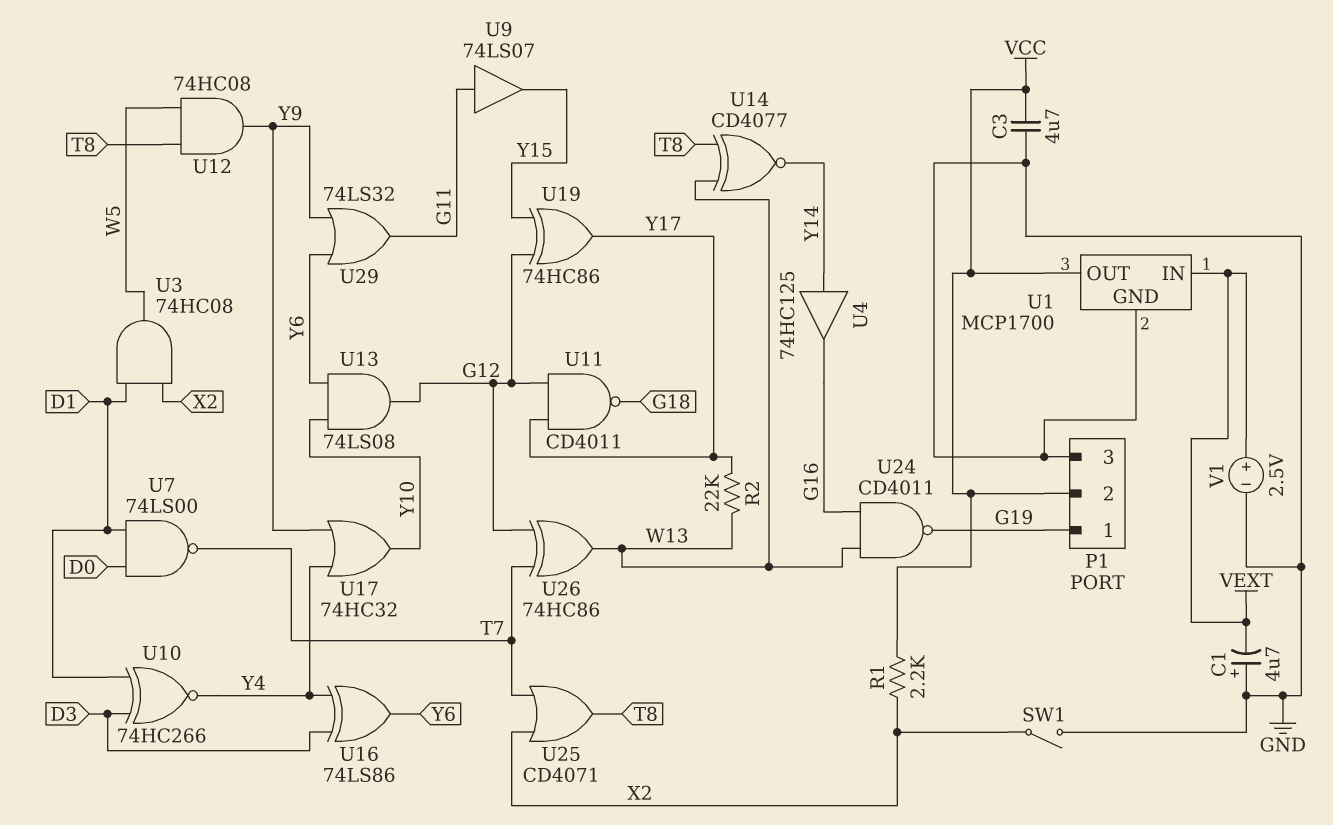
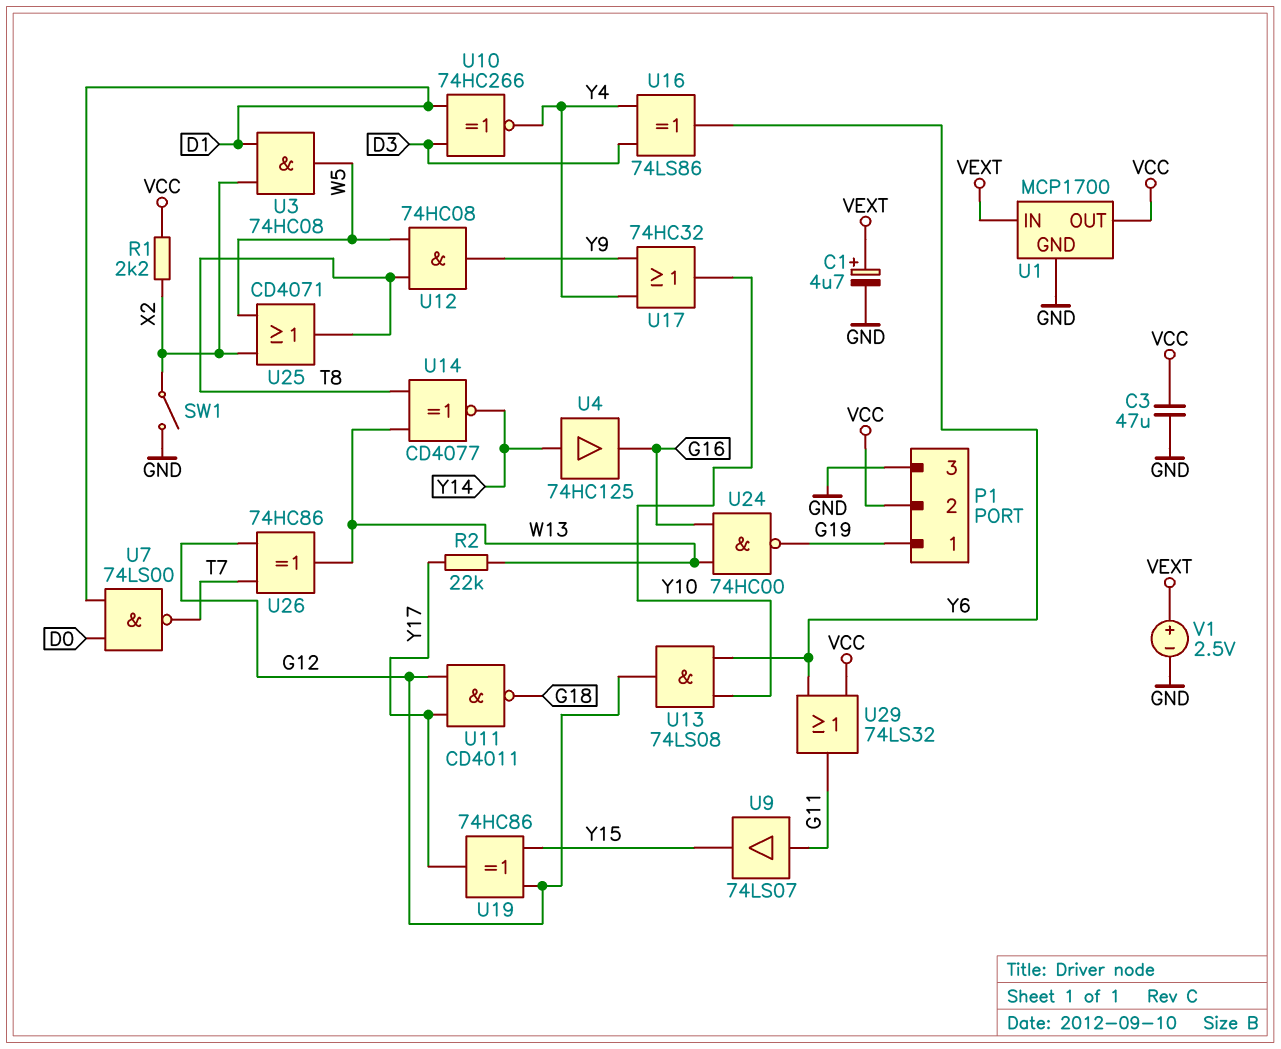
C1: 4.7uF (plus GND, minus VEXT) -> 4.7uF (plus VEXT, minus GND)
C3: 4.7uF (GND, VCC) -> 47uF (GND, VCC)
U24: NAND CD4011 (in G16, in W13, out G19) -> NAND 74HC00 (in G16, in W13, out G19)
U25: OR CD4071 (in T7, in X2, out T8) -> OR CD4071 (in W5, in X2, out T8)
U29: OR 74LS32 (in Y6, in Y9, out G11) -> OR 74LS32 (in VCC, in Y6, out G11)

